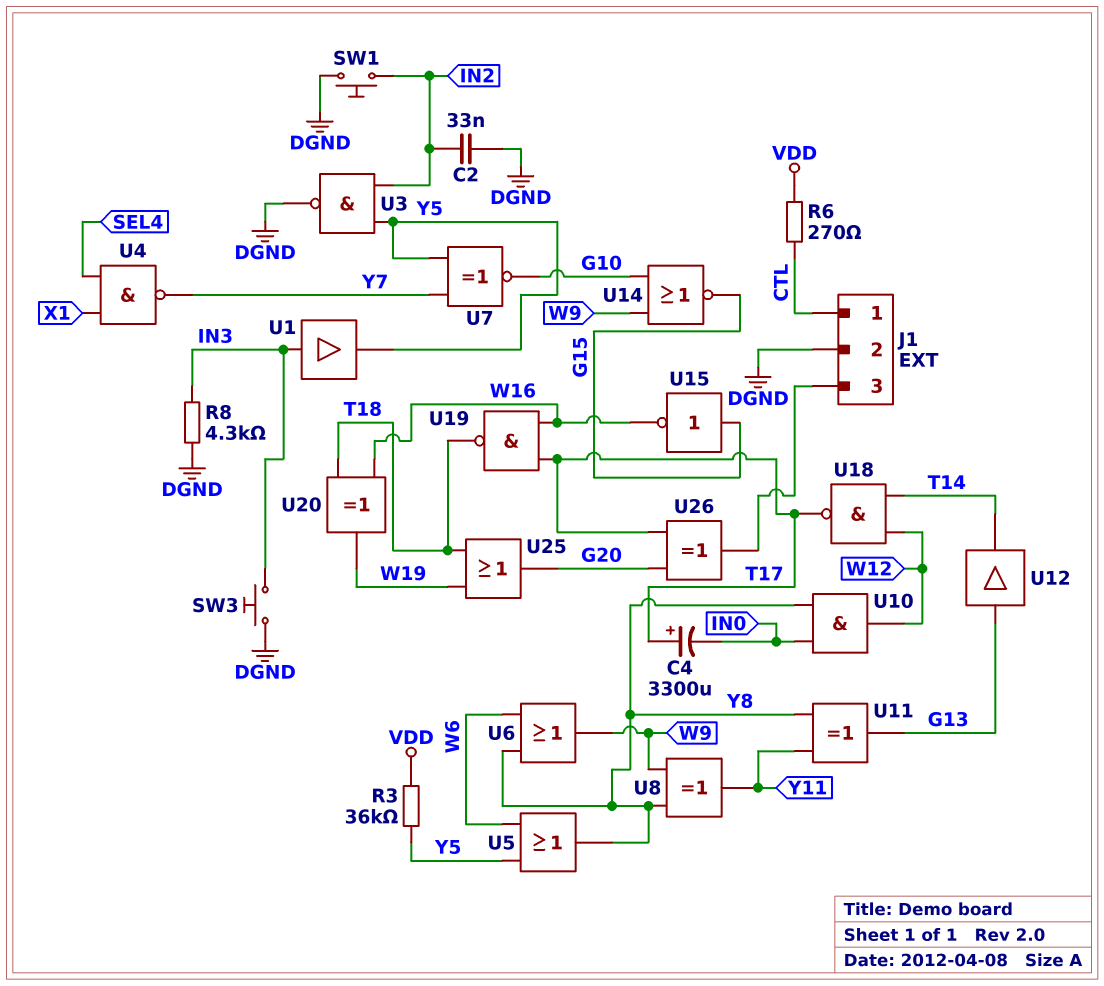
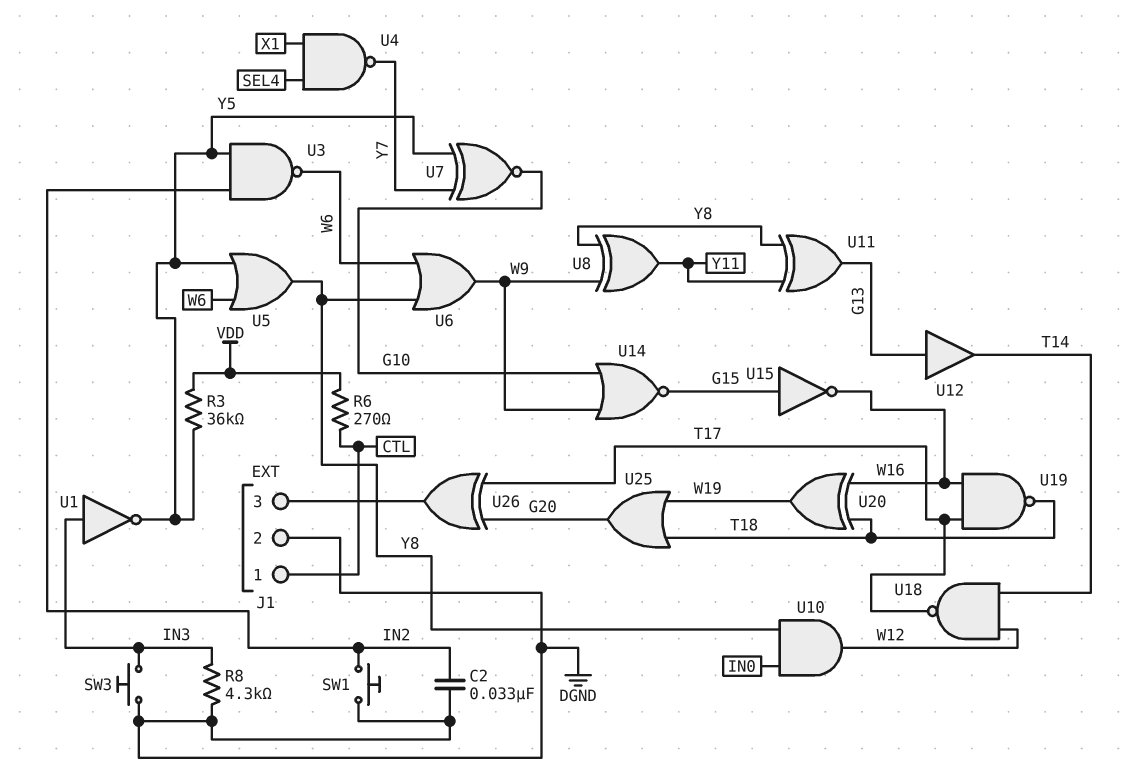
C4: 3300uF (plus T17, minus IN0) -> none
U1: buffer (in IN3, out Y5) -> NOT (in IN3, out Y5)
U3: NAND (in IN2, in Y5, out DGND) -> NAND (in IN2, in Y5, out W6)

